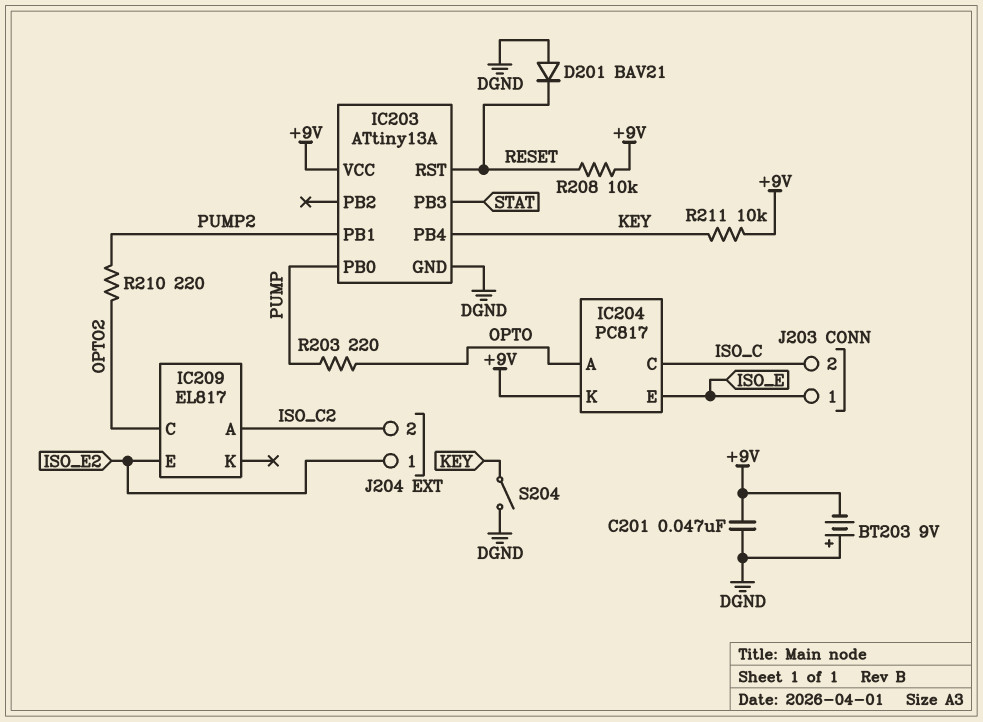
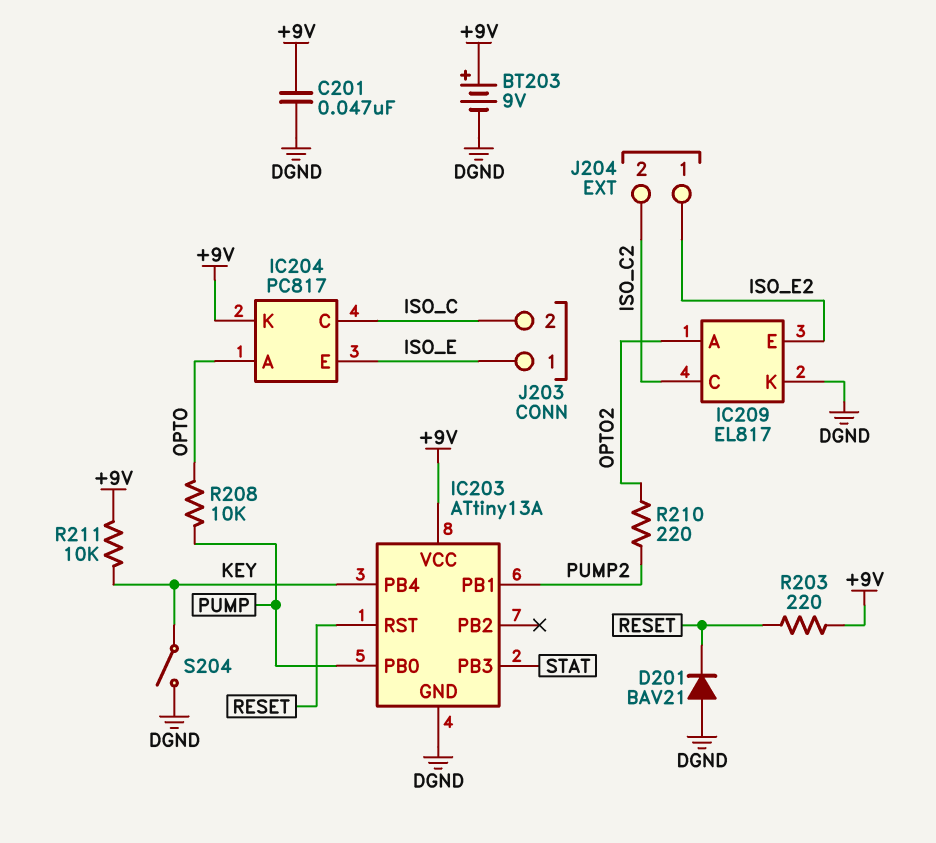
BT203: 9V (plus DGND, minus +9V) -> 9V (plus +9V, minus DGND)
IC209 pin A: ISO_C2 -> OPTO2
IC209 pin C: OPTO2 -> ISO_C2
IC209 pin K: none -> DGND
R203: 220 (OPTO, PUMP) -> 220 (+9V, RESET)
R208: 10k (+9V, RESET) -> 10k (OPTO, PUMP)

